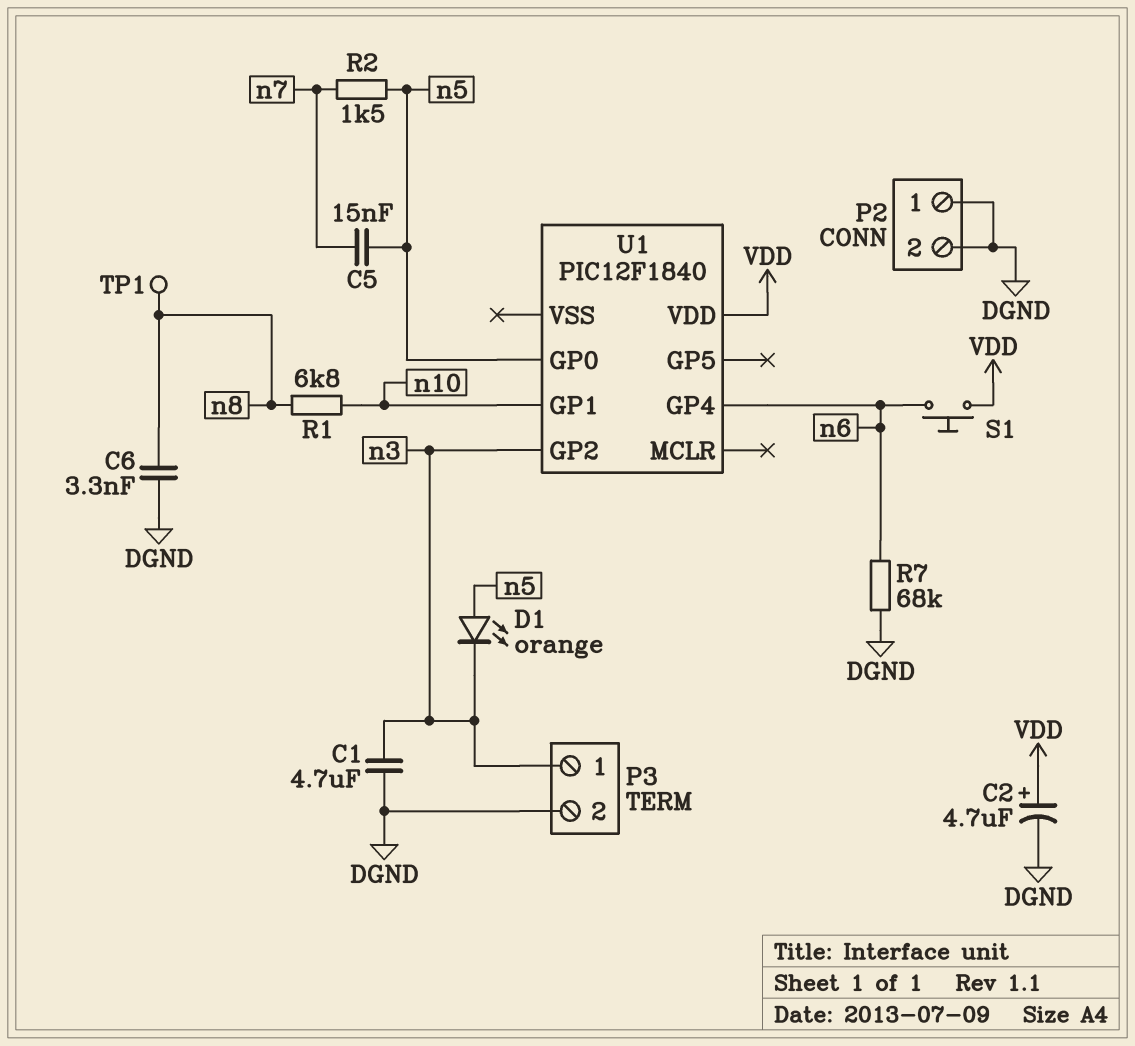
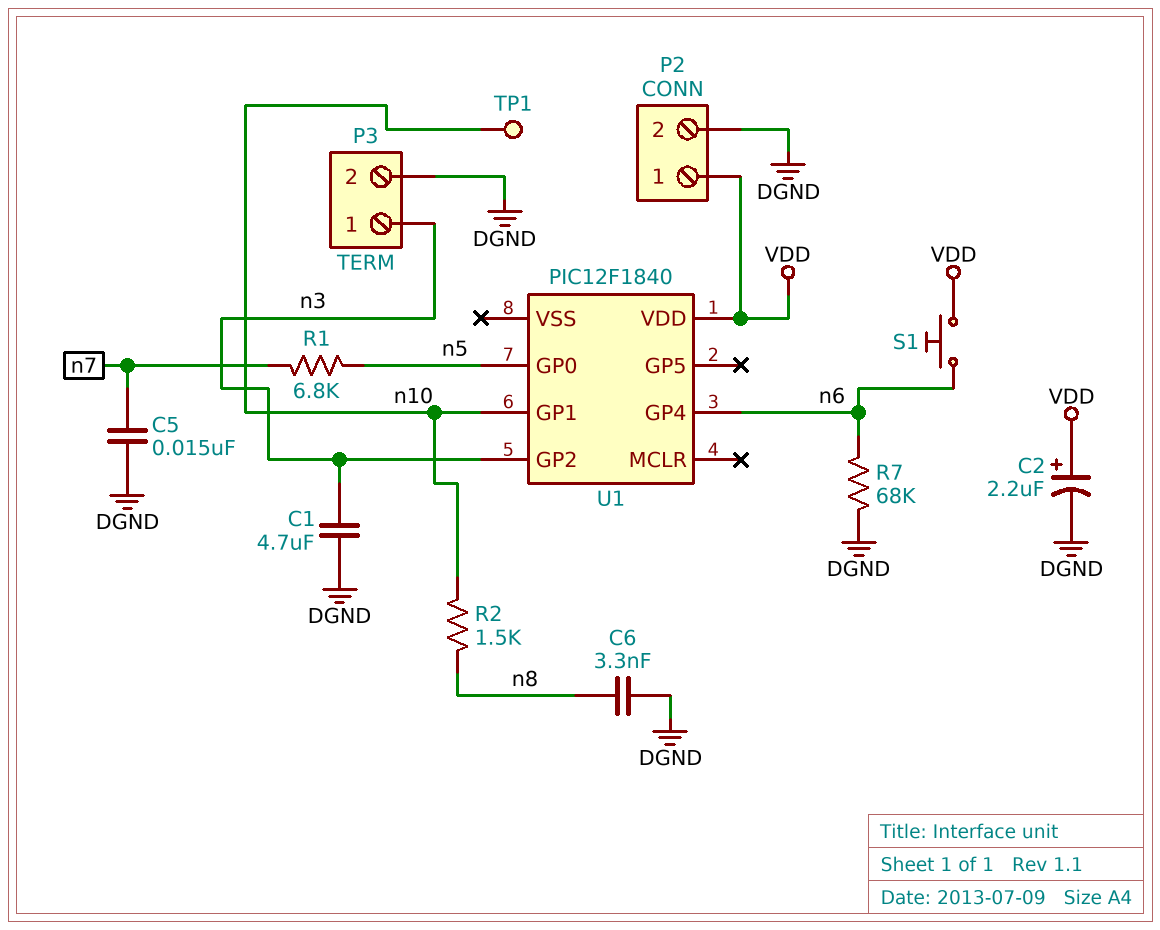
C2: 4.7uF (plus VDD, minus DGND) -> 2.2uF (plus VDD, minus DGND)
C5: 15nF (n5, n7) -> 15nF (DGND, n7)
D1: LED orange (A n5, K n3) -> none
P2 pin 1: DGND -> VDD
R1: 6.8k (n8, n10) -> 6.8k (n5, n7)
R2: 1.5k (n5, n7) -> 1.5k (n8, n10)
TP1: test point (n8) -> test point (n10)

